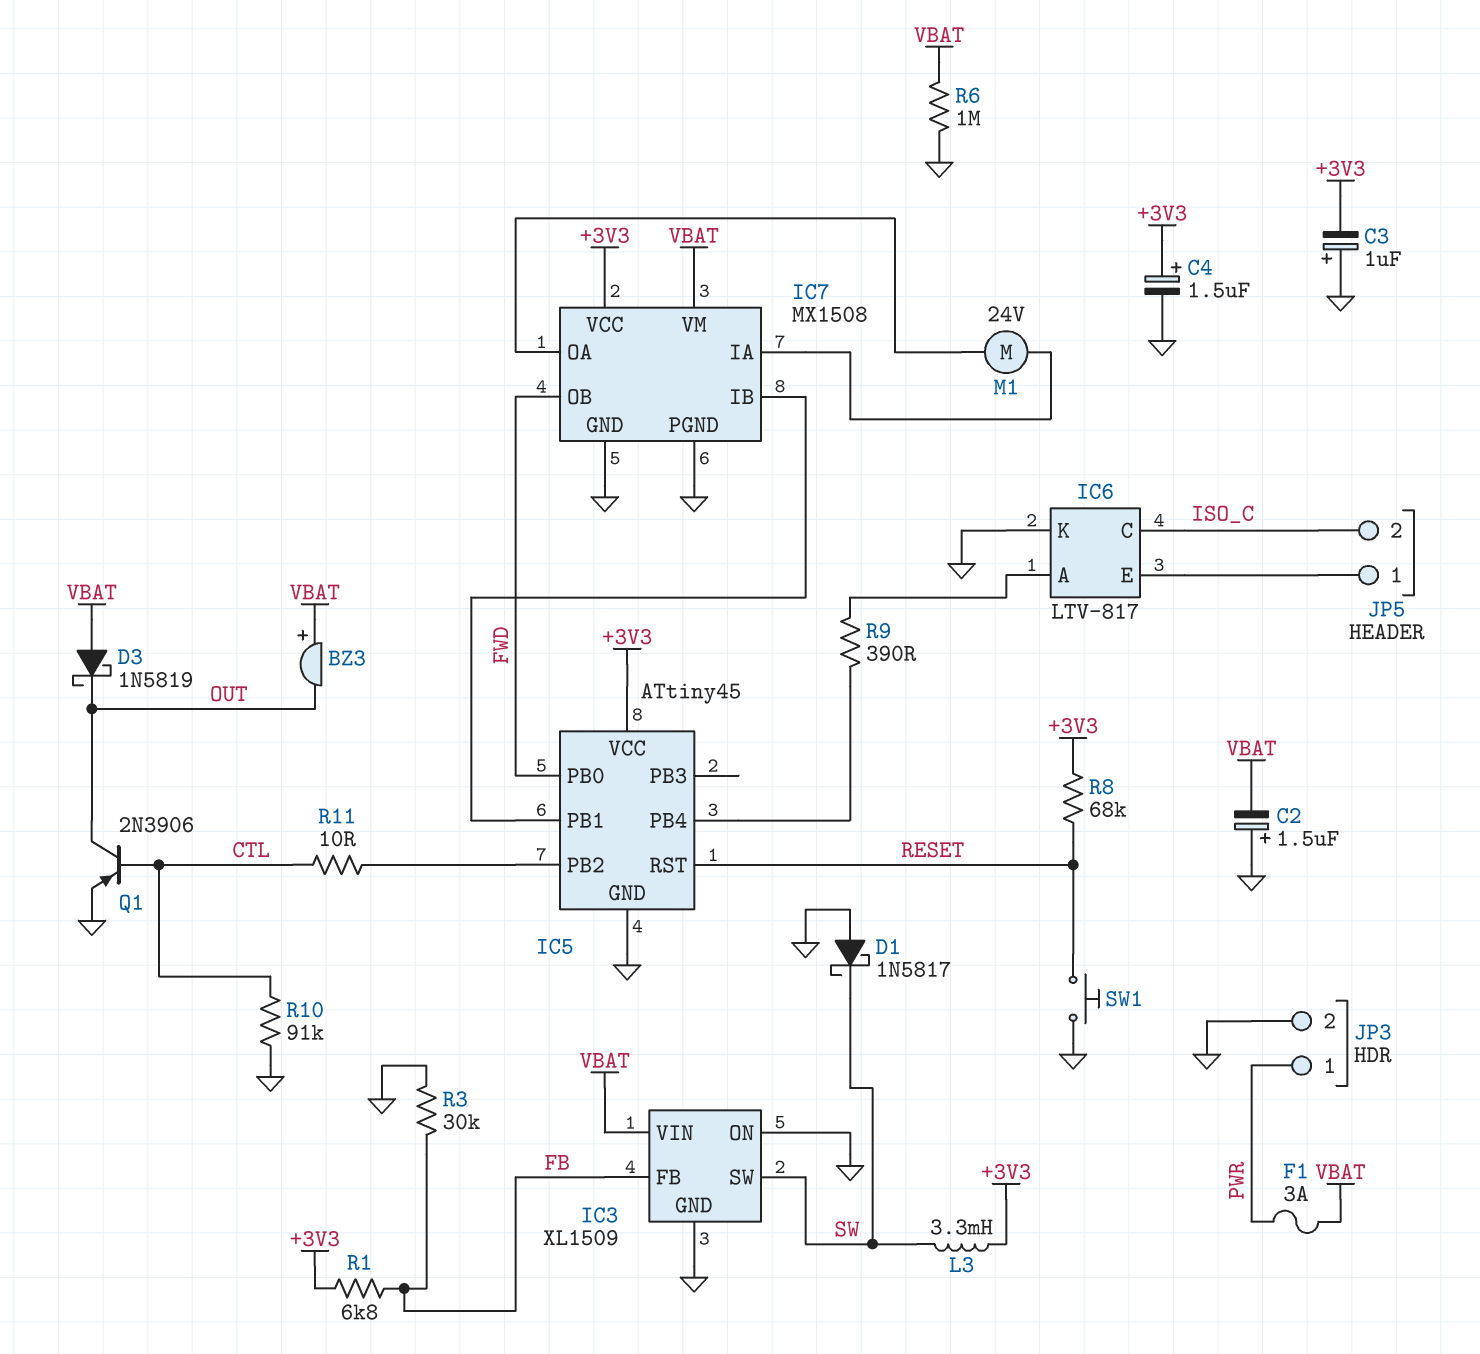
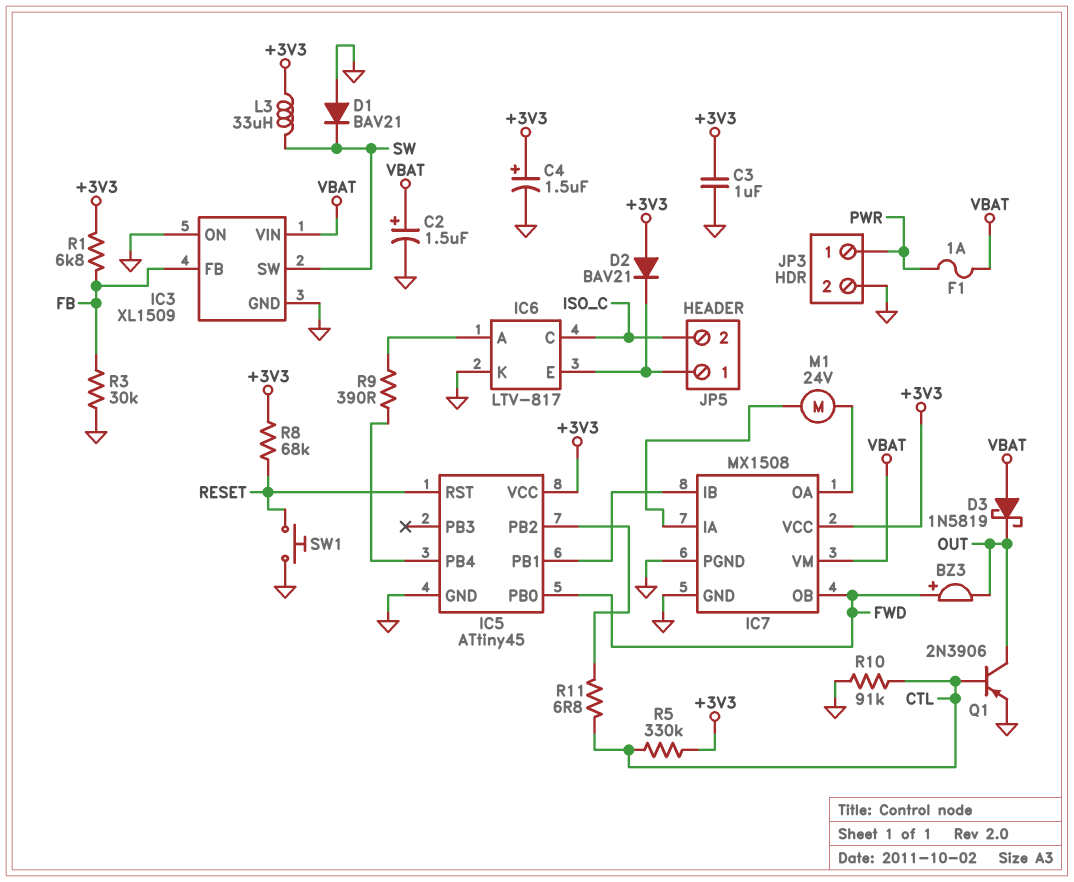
BZ3: buzzer (plus VBAT, minus OUT) -> buzzer (plus FWD, minus OUT)
C2: 1.5uF (plus GND, minus VBAT) -> 1.5uF (plus VBAT, minus GND)
C3: 1uF (plus GND, minus +3V3) -> 1uF (+3V3, GND)
D1: schottky 1N5817 (A GND, K SW) -> diode BAV21 (A GND, K SW)
D2: none -> diode BAV21 (A +3V3, K IC6/E)
F1: 3A (PWR, VBAT) -> 1A (PWR, VBAT)
L3: 3.3mH (+3V3, SW) -> 33uH (+3V3, SW)
R5: none -> 330k (+3V3, CTL)
R6: 1M (GND, VBAT) -> none
R11: 10 (CTL, IC5/PB2) -> 6.8 (CTL, IC5/PB2)

